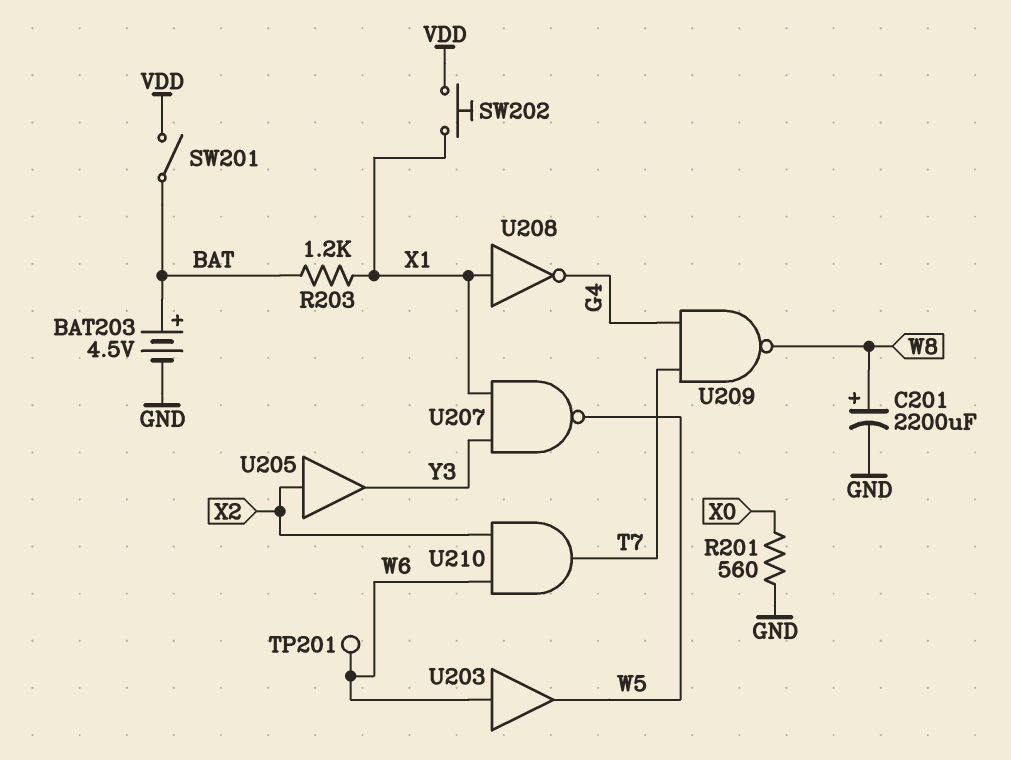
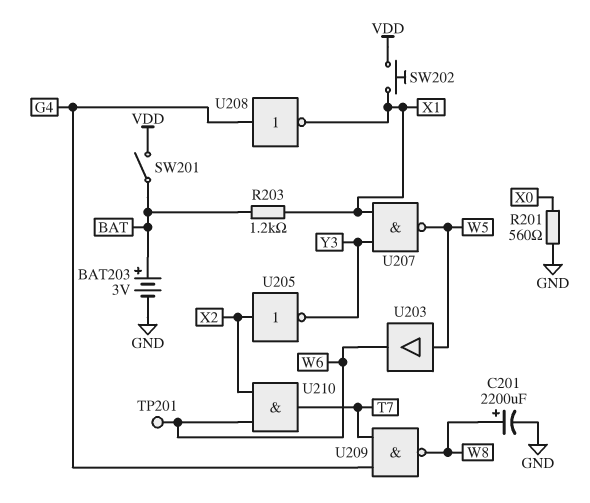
BAT203: 4.5V (plus BAT, minus GND) -> 3V (plus BAT, minus GND)
U203: buffer (in W6, out W5) -> buffer (in W5, out W6)
U205: buffer (in X2, out Y3) -> NOT (in X2, out Y3)
U208: NOT (in X1, out G4) -> NOT (in G4, out X1)

